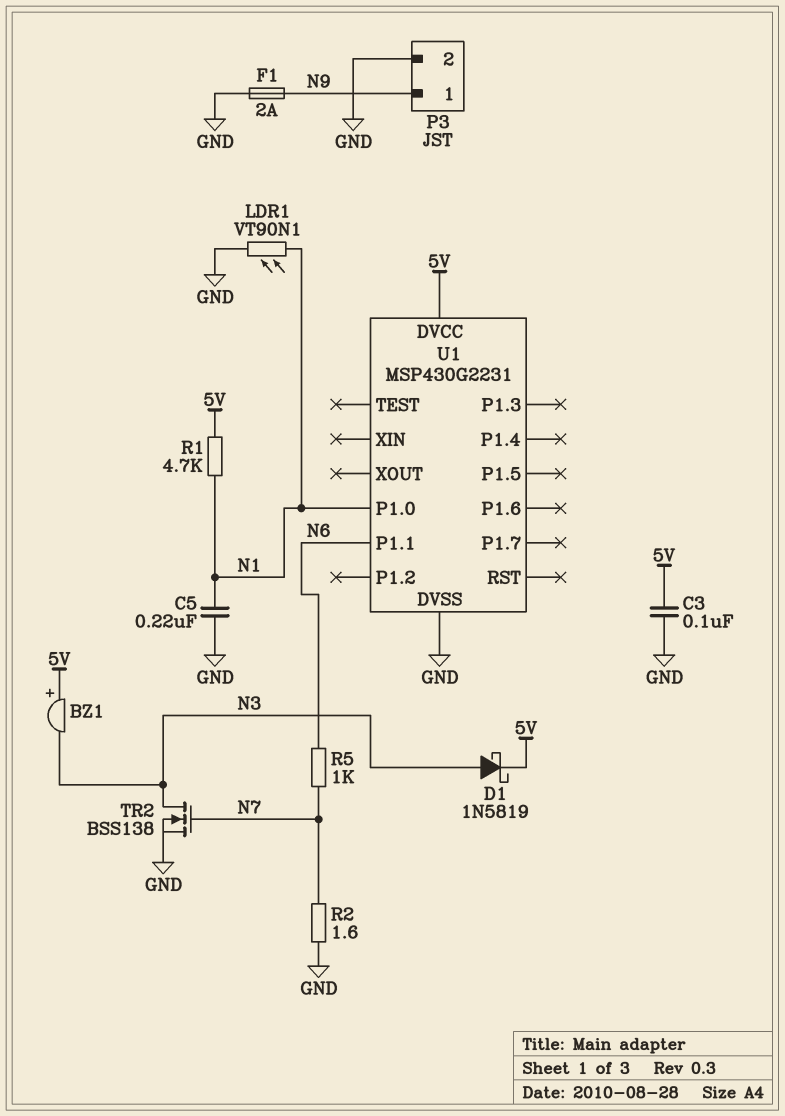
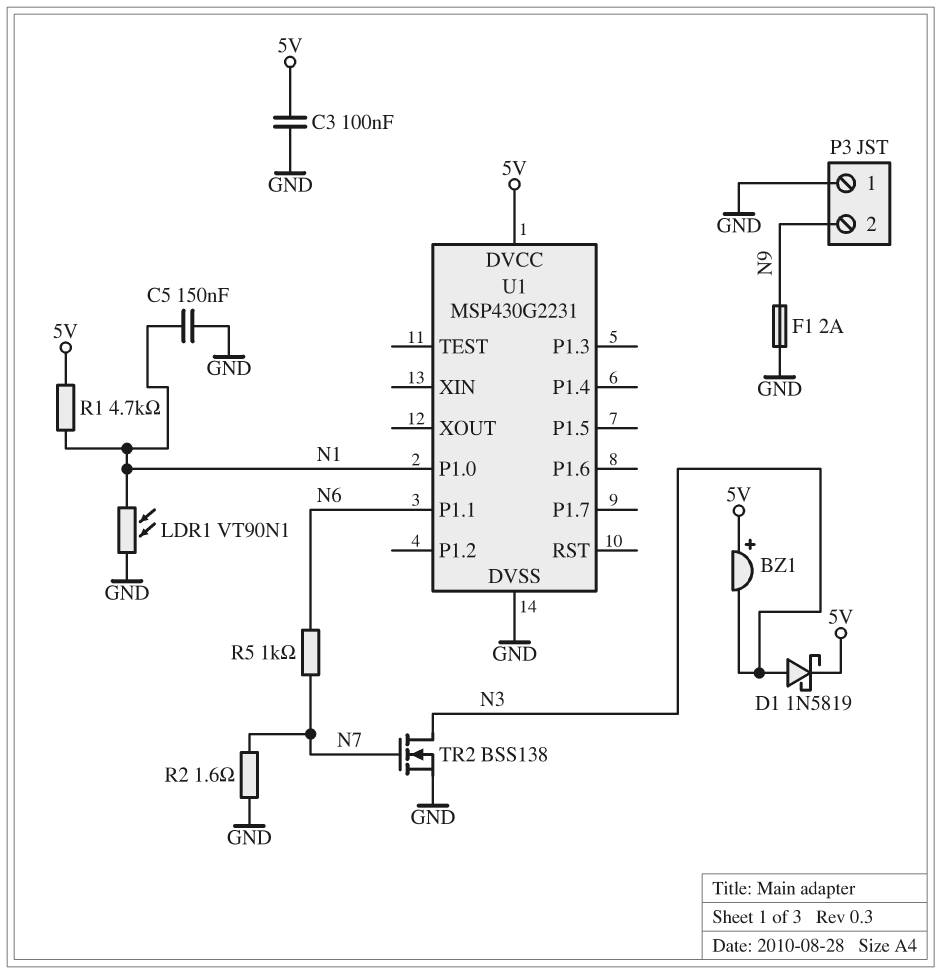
C5: 220nF (GND, N1) -> 150nF (GND, N1)
P3 pin 1: N9 -> GND
P3 pin 2: GND -> N9

